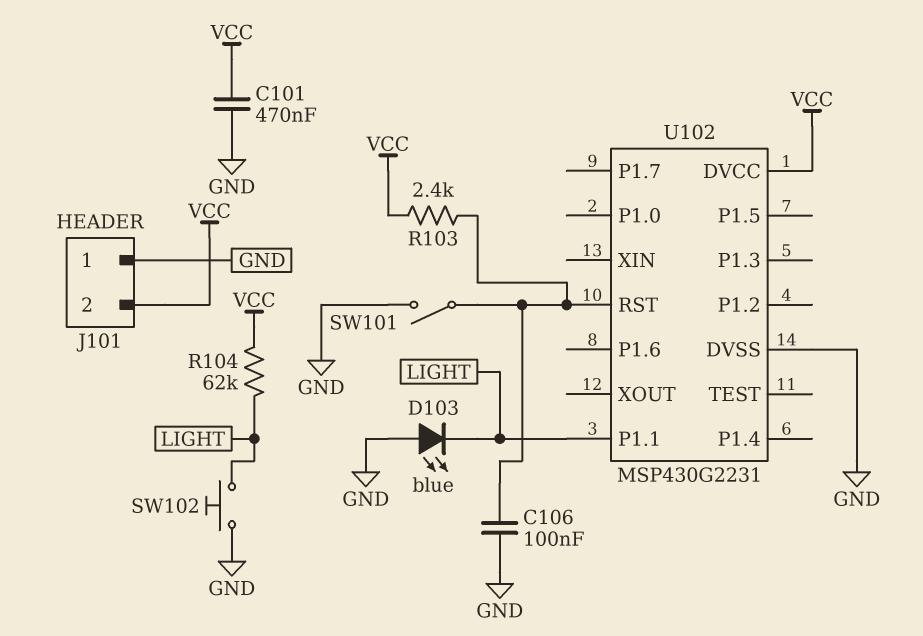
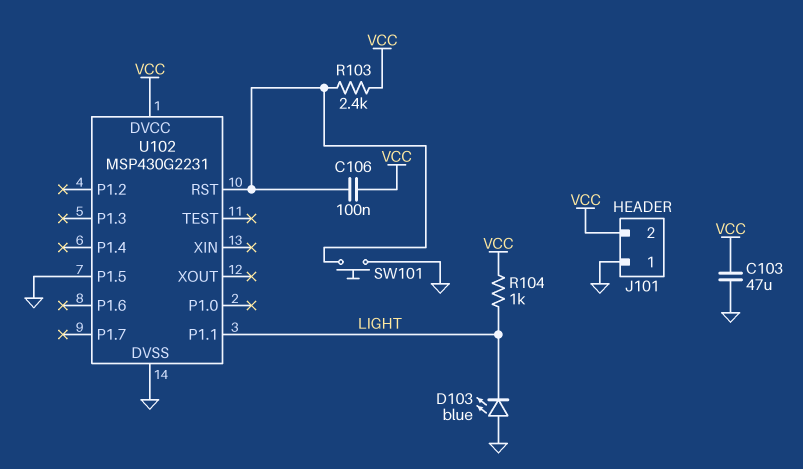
C101: 470nF (GND, VCC) -> none
C103: none -> 47uF (GND, VCC)
C106: 100nF (GND, U102/RST) -> 100nF (U102/RST, VCC)
R104: 62k (LIGHT, VCC) -> 1k (LIGHT, VCC)
SW101: switch (GND, U102/RST) -> button (GND, U102/RST)
SW102: button (GND, LIGHT) -> none
U102 pin P1.5: none -> GND

